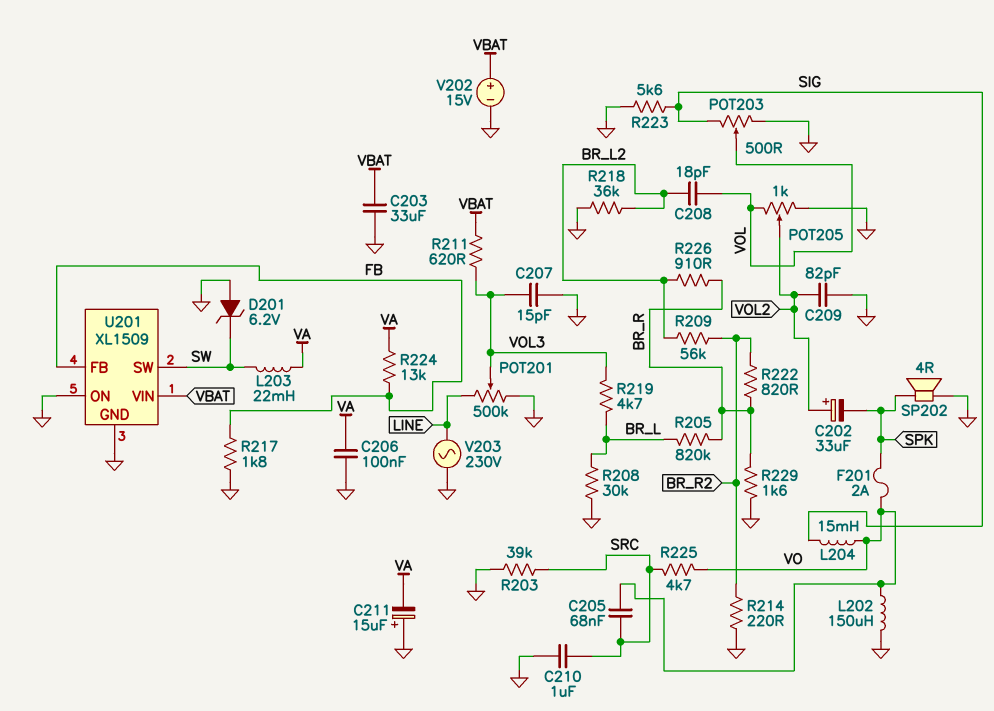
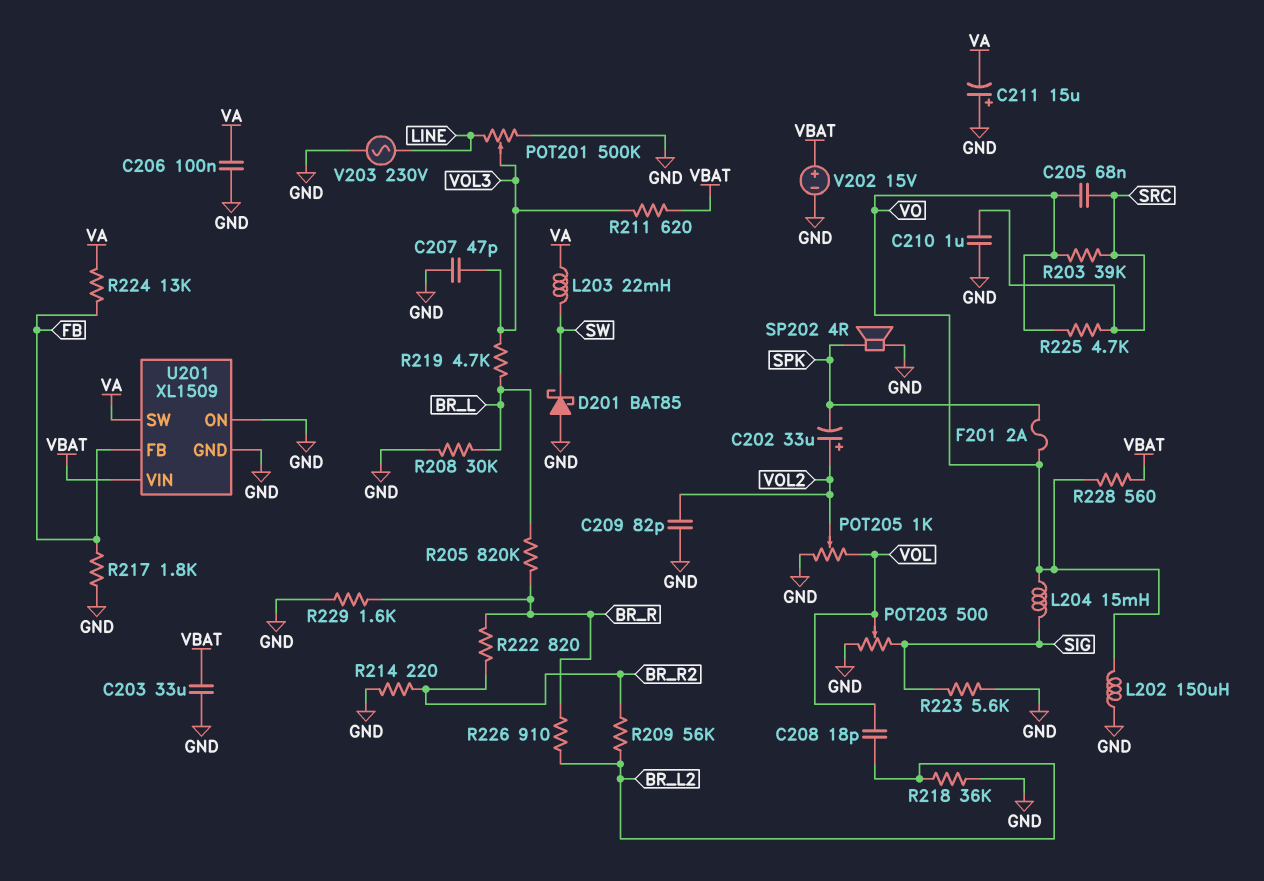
C207: 15pF (GND, VOL3) -> 47pF (GND, VOL3)
D201: zener 6.2V (A GND, K SW) -> schottky BAT85 (A GND, K SW)
R203: 39k (GND, SRC) -> 39k (SRC, VO)
R228: none -> 560 (VBAT, VO)
U201 pin SW: SW -> VA

